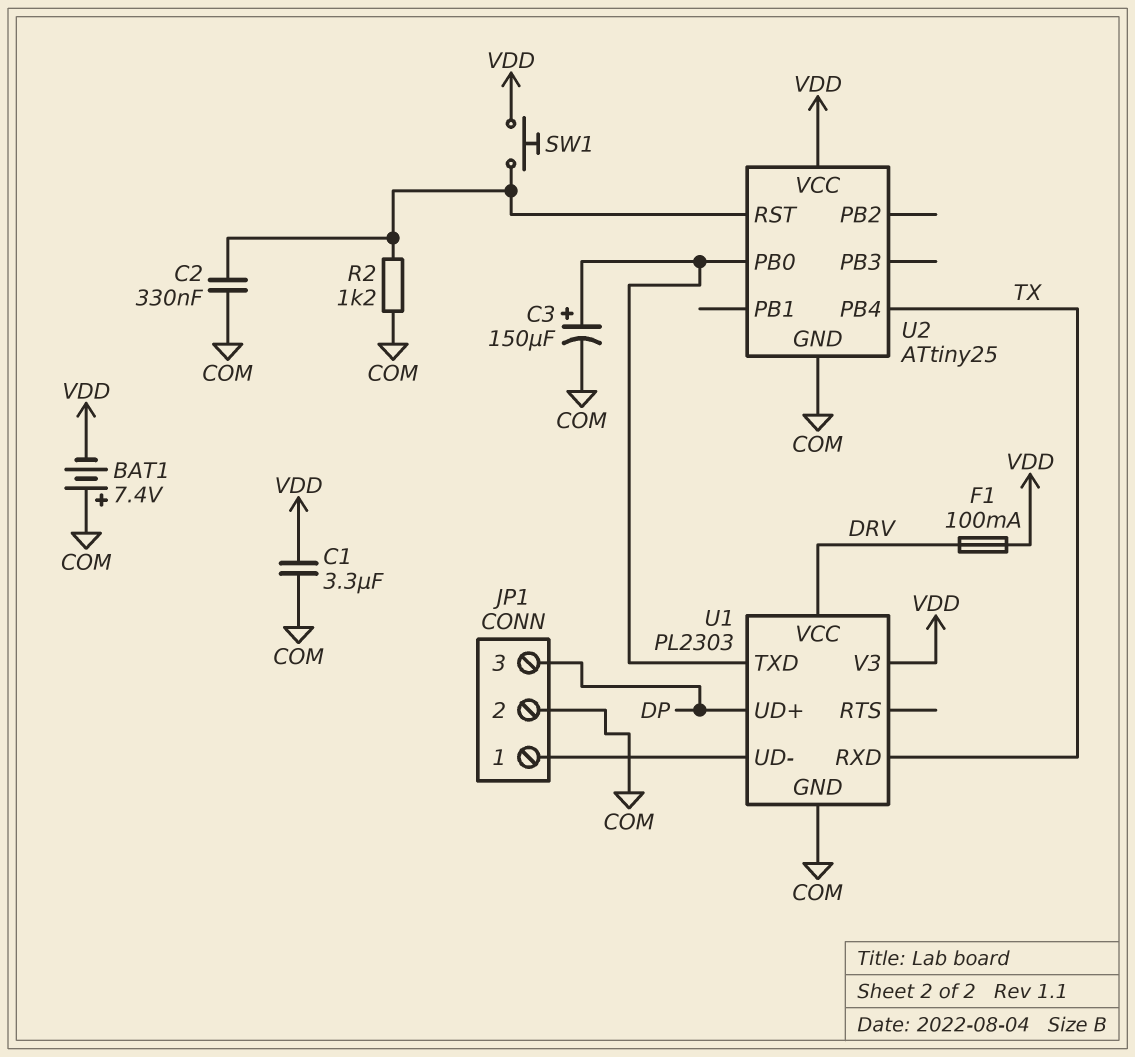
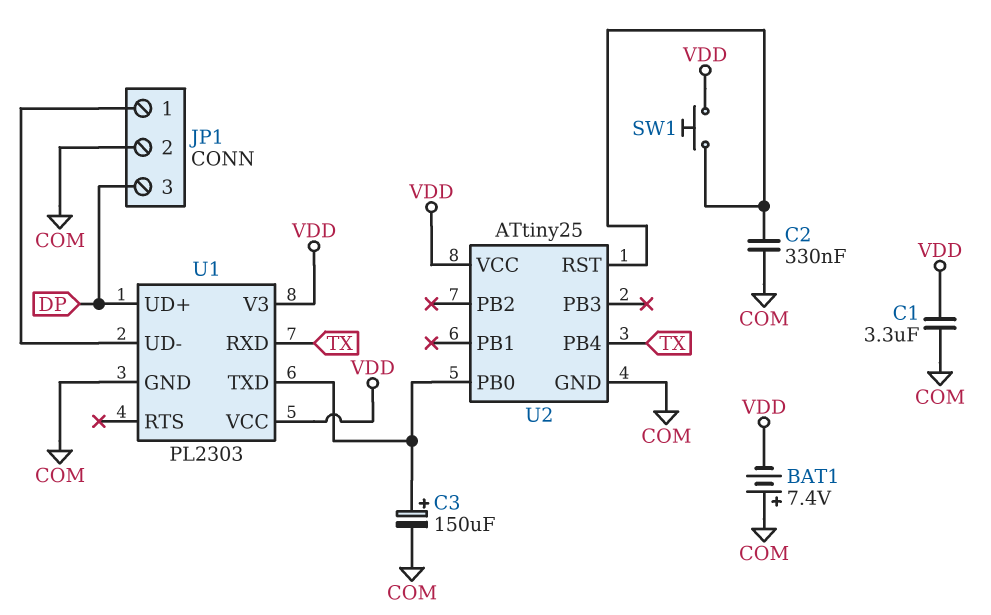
F1: 100mA (DRV, VDD) -> none
R2: 1.2k (COM, U2/RST) -> none
U1 pin VCC: DRV -> VDD

